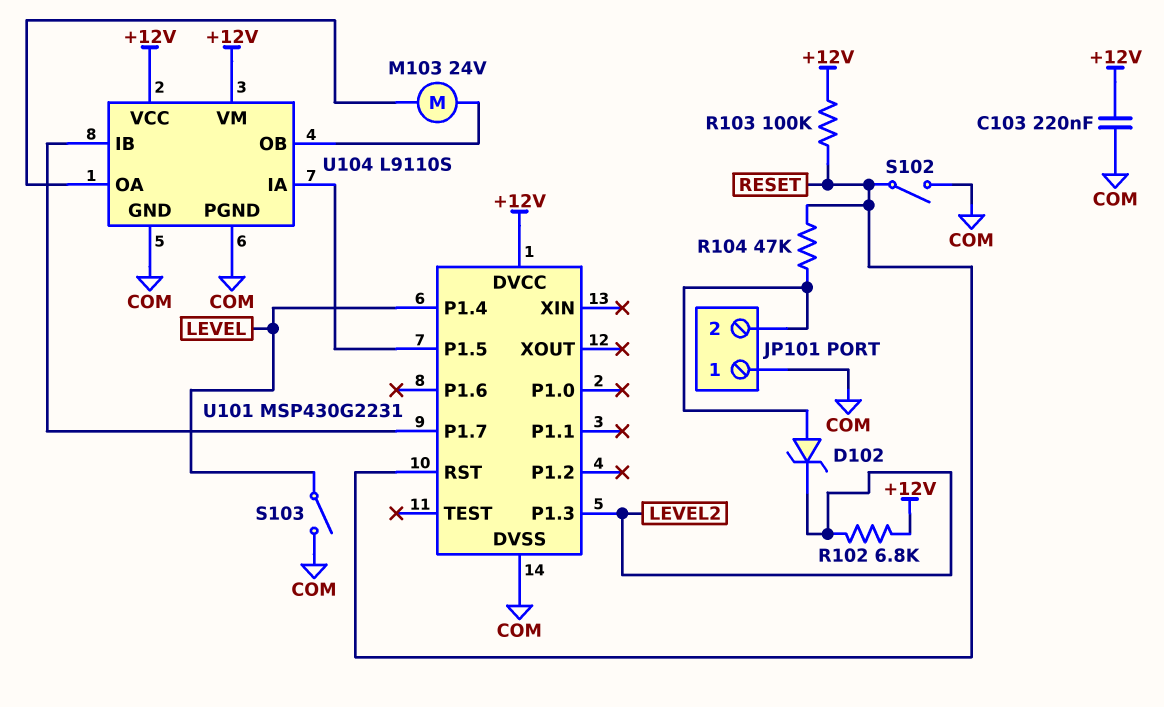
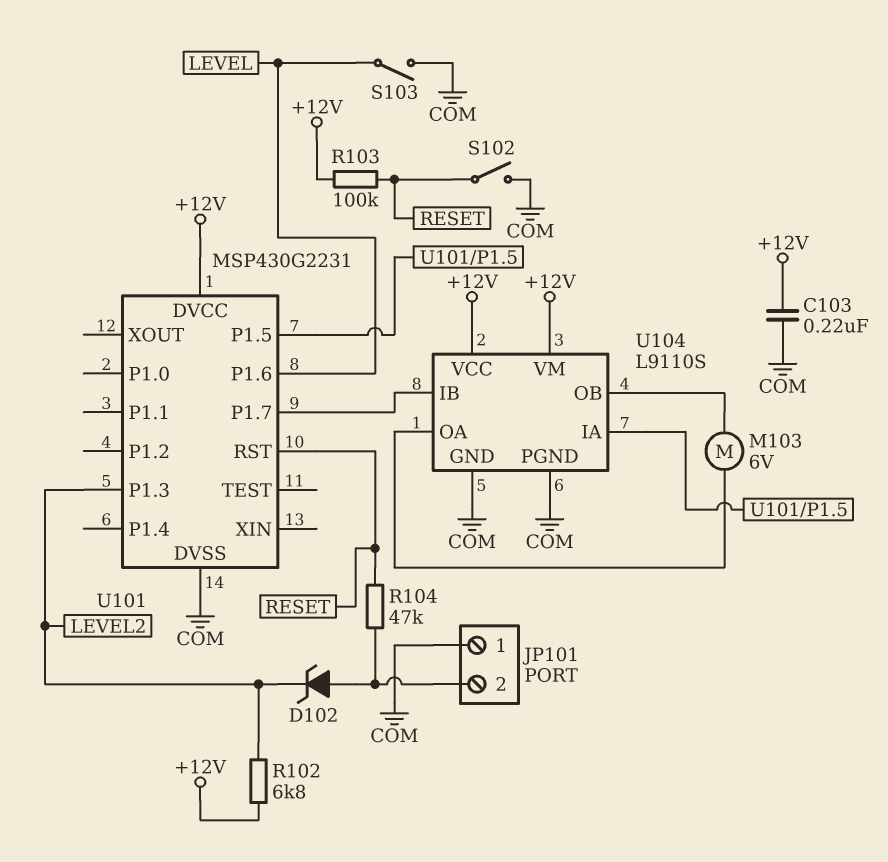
M103: motor 24V (U104/OA, U104/OB) -> motor 6V (U104/OA, U104/OB)
U101 pin P1.4: LEVEL -> none
U101 pin P1.6: none -> LEVEL

